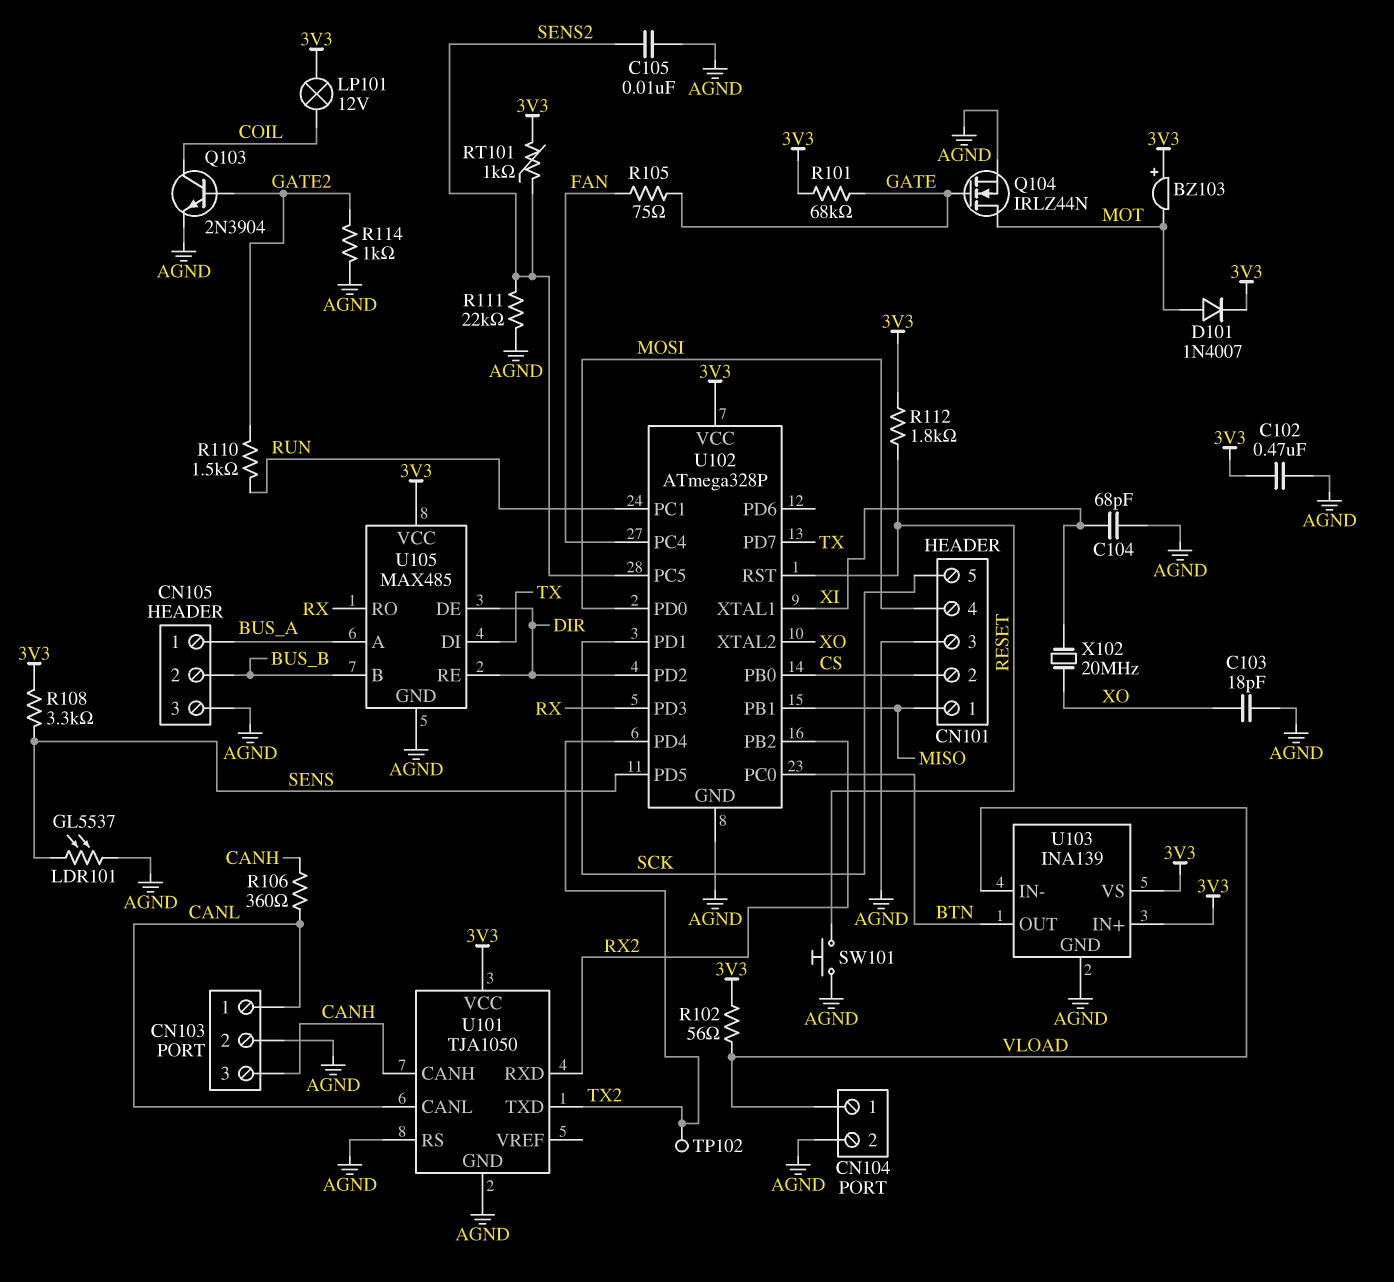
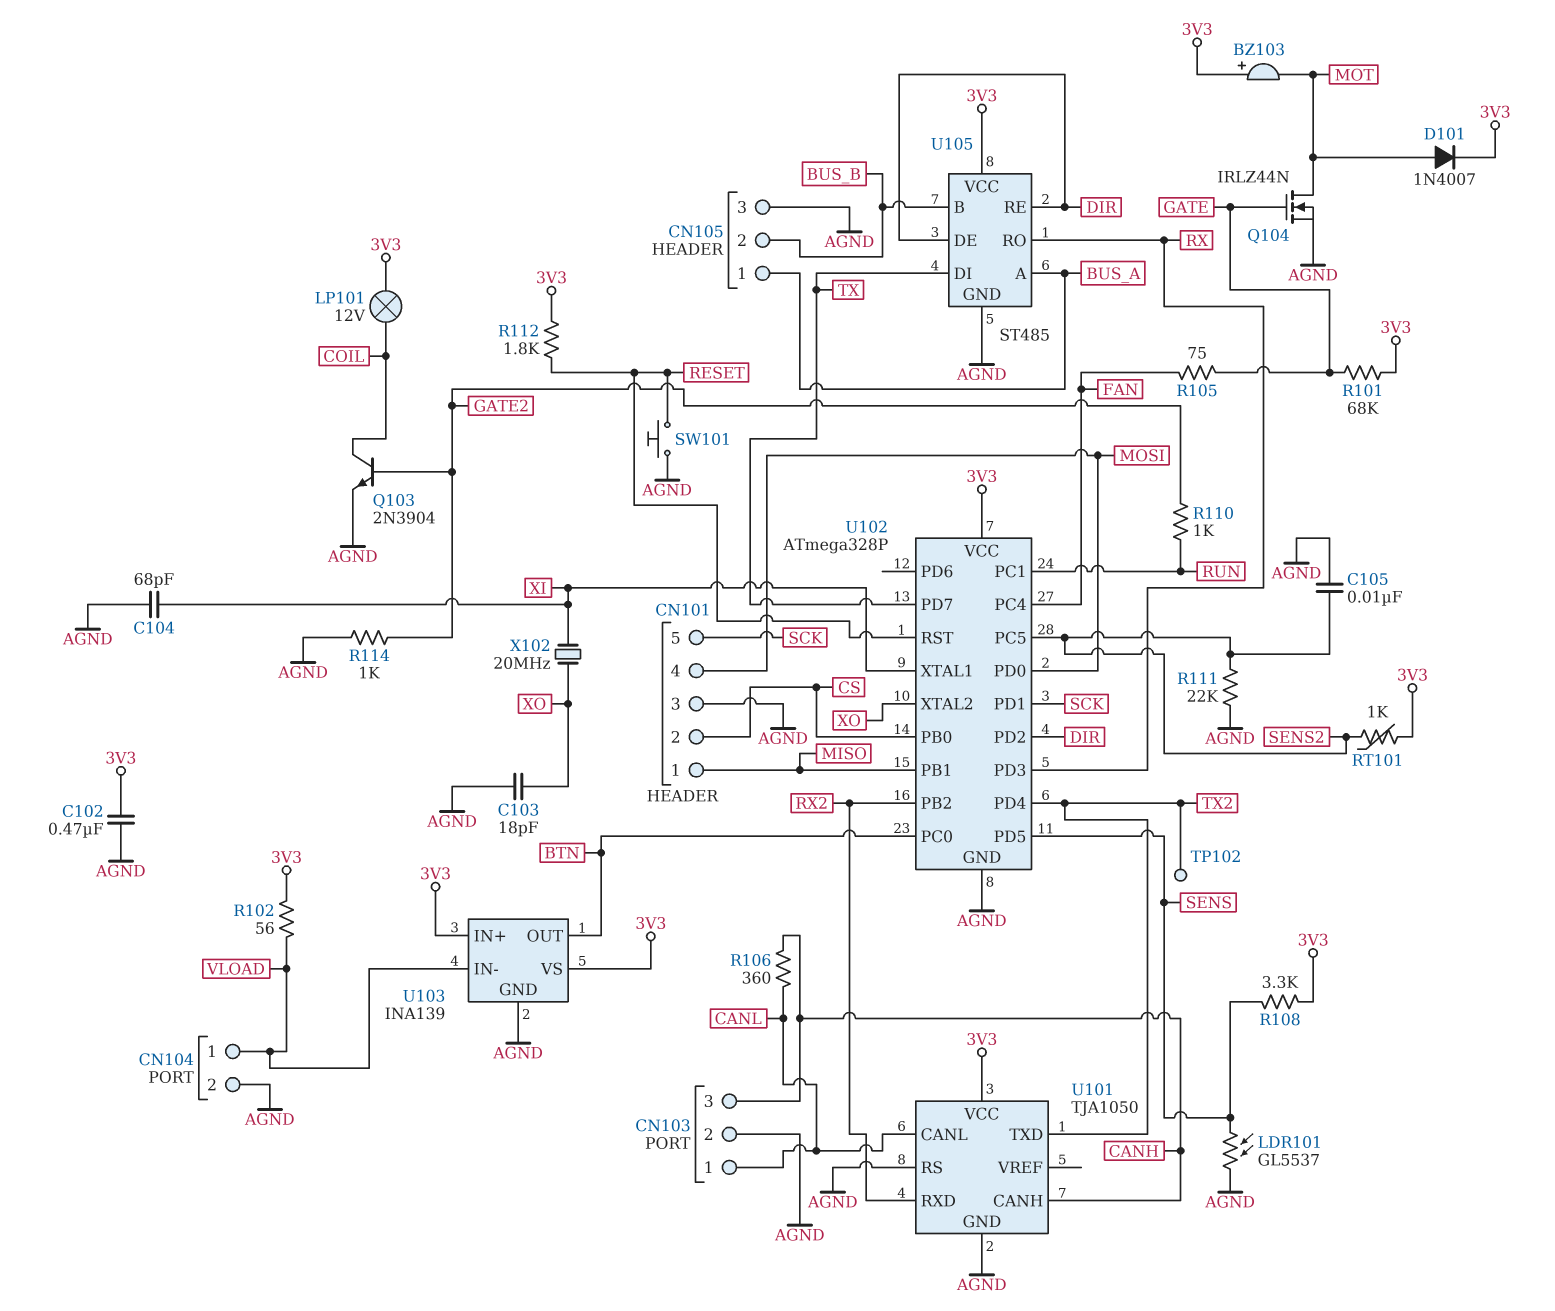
R110: 1.5k (GATE2, RUN) -> 1k (GATE2, RUN)
U105: MAX485 -> ST485

